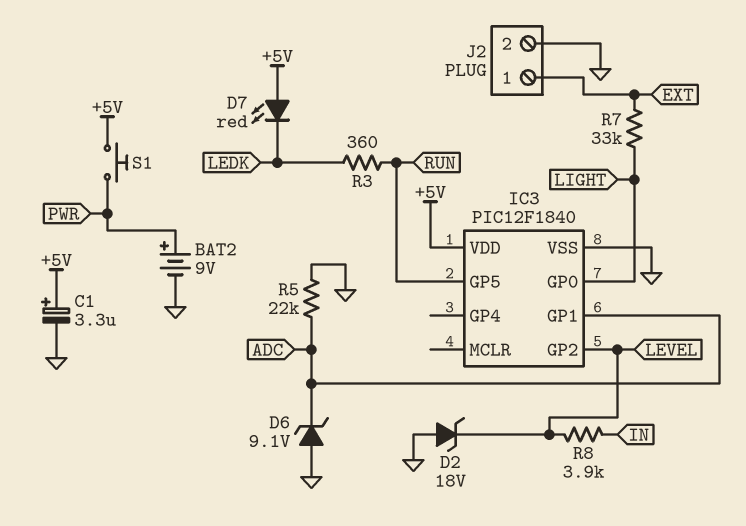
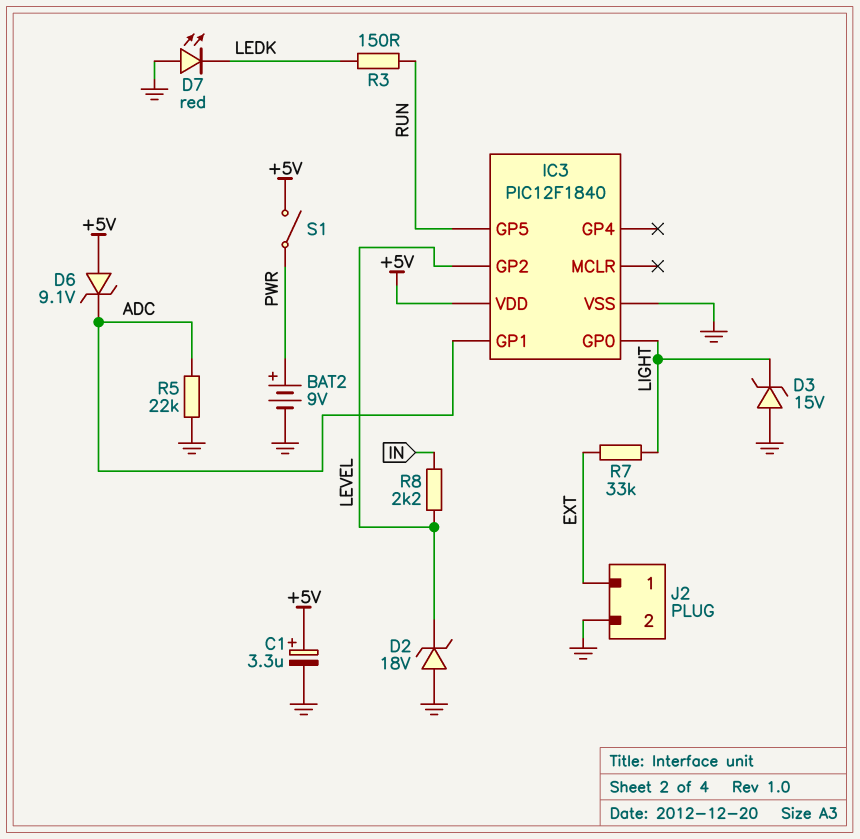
D3: none -> zener 15V (A GND, K LIGHT)
D6: zener 9.1V (A GND, K ADC) -> zener 9.1V (A +5V, K ADC)
D7: LED red (A +5V, K LEDK) -> LED red (A GND, K LEDK)
R3: 360 (LEDK, RUN) -> 150 (LEDK, RUN)
R8: 3.9k (IN, LEVEL) -> 2.2k (IN, LEVEL)
S1: button (+5V, PWR) -> switch (+5V, PWR)

